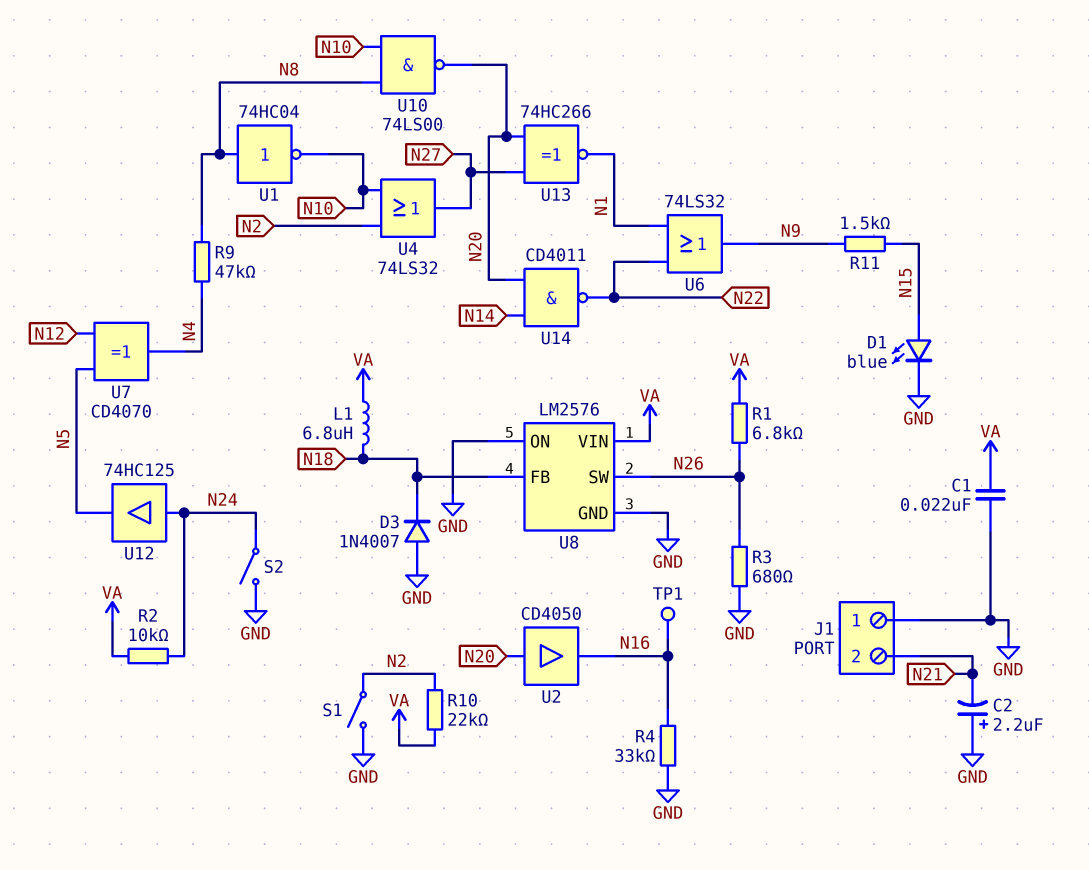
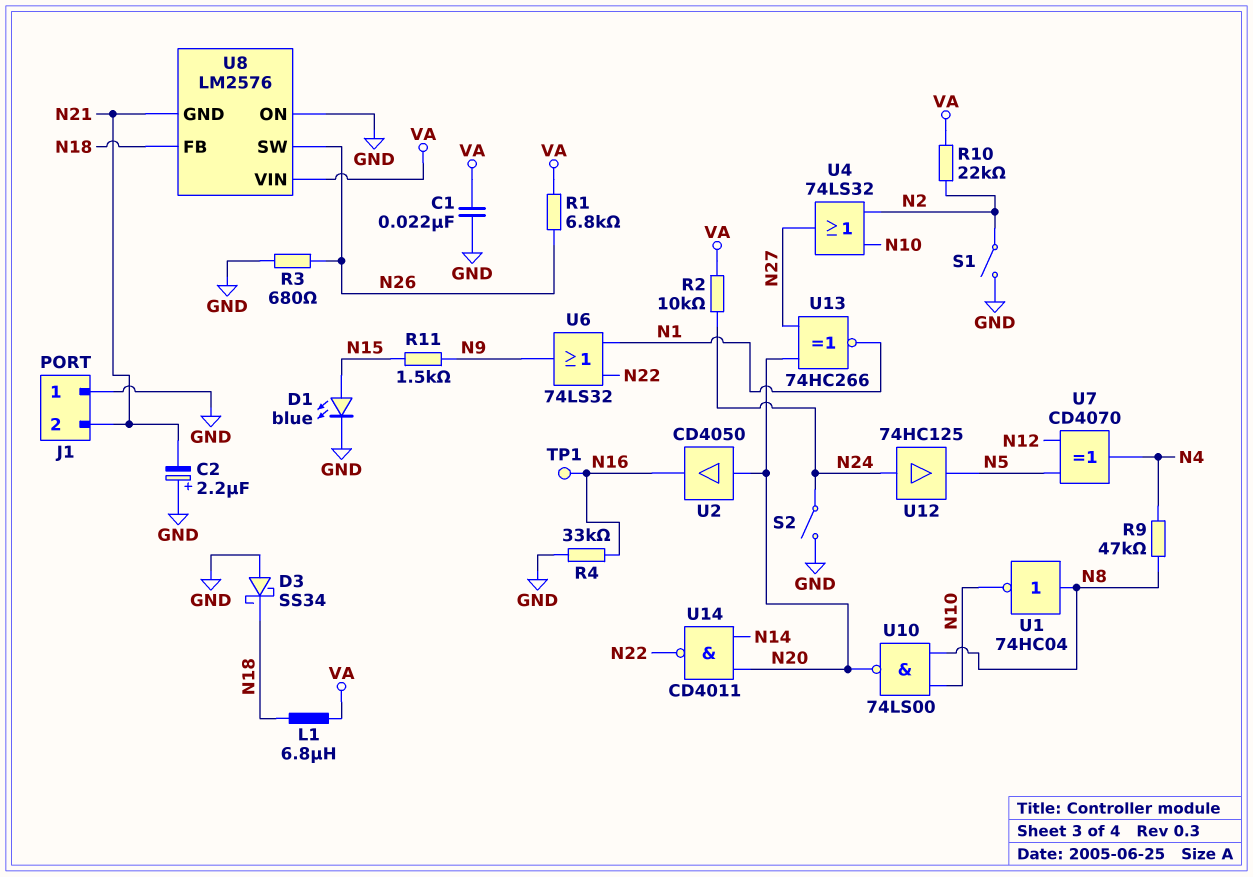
D3: diode 1N4007 (A GND, K N18) -> schottky SS34 (A GND, K N18)
U8 pin GND: GND -> N21

